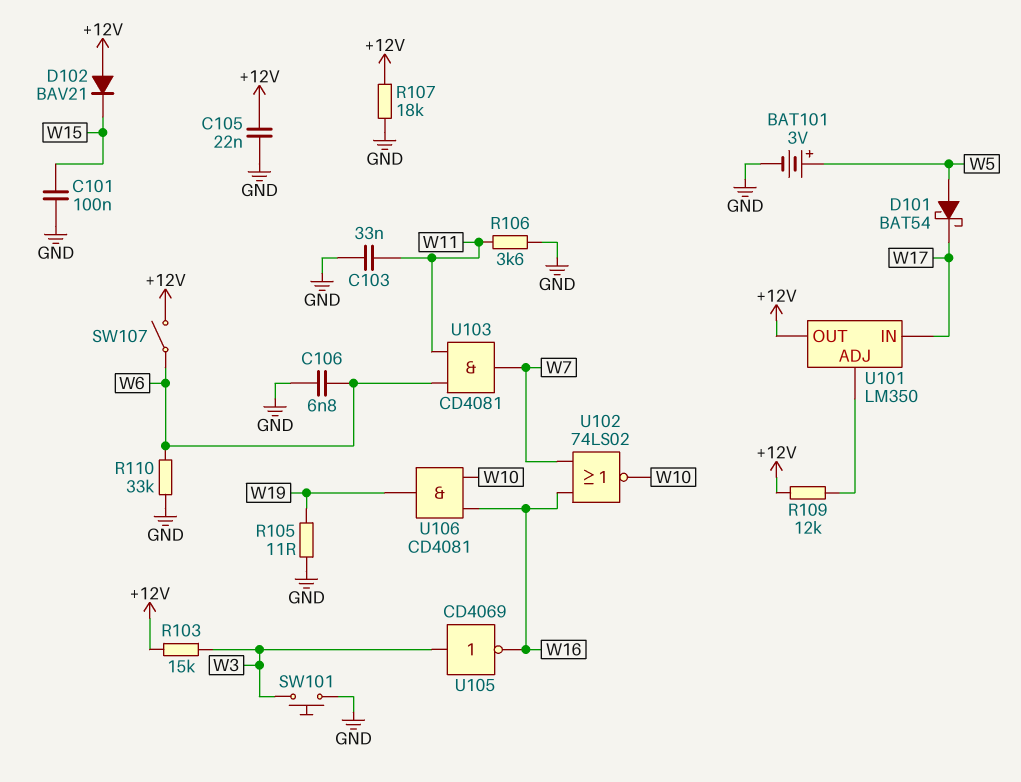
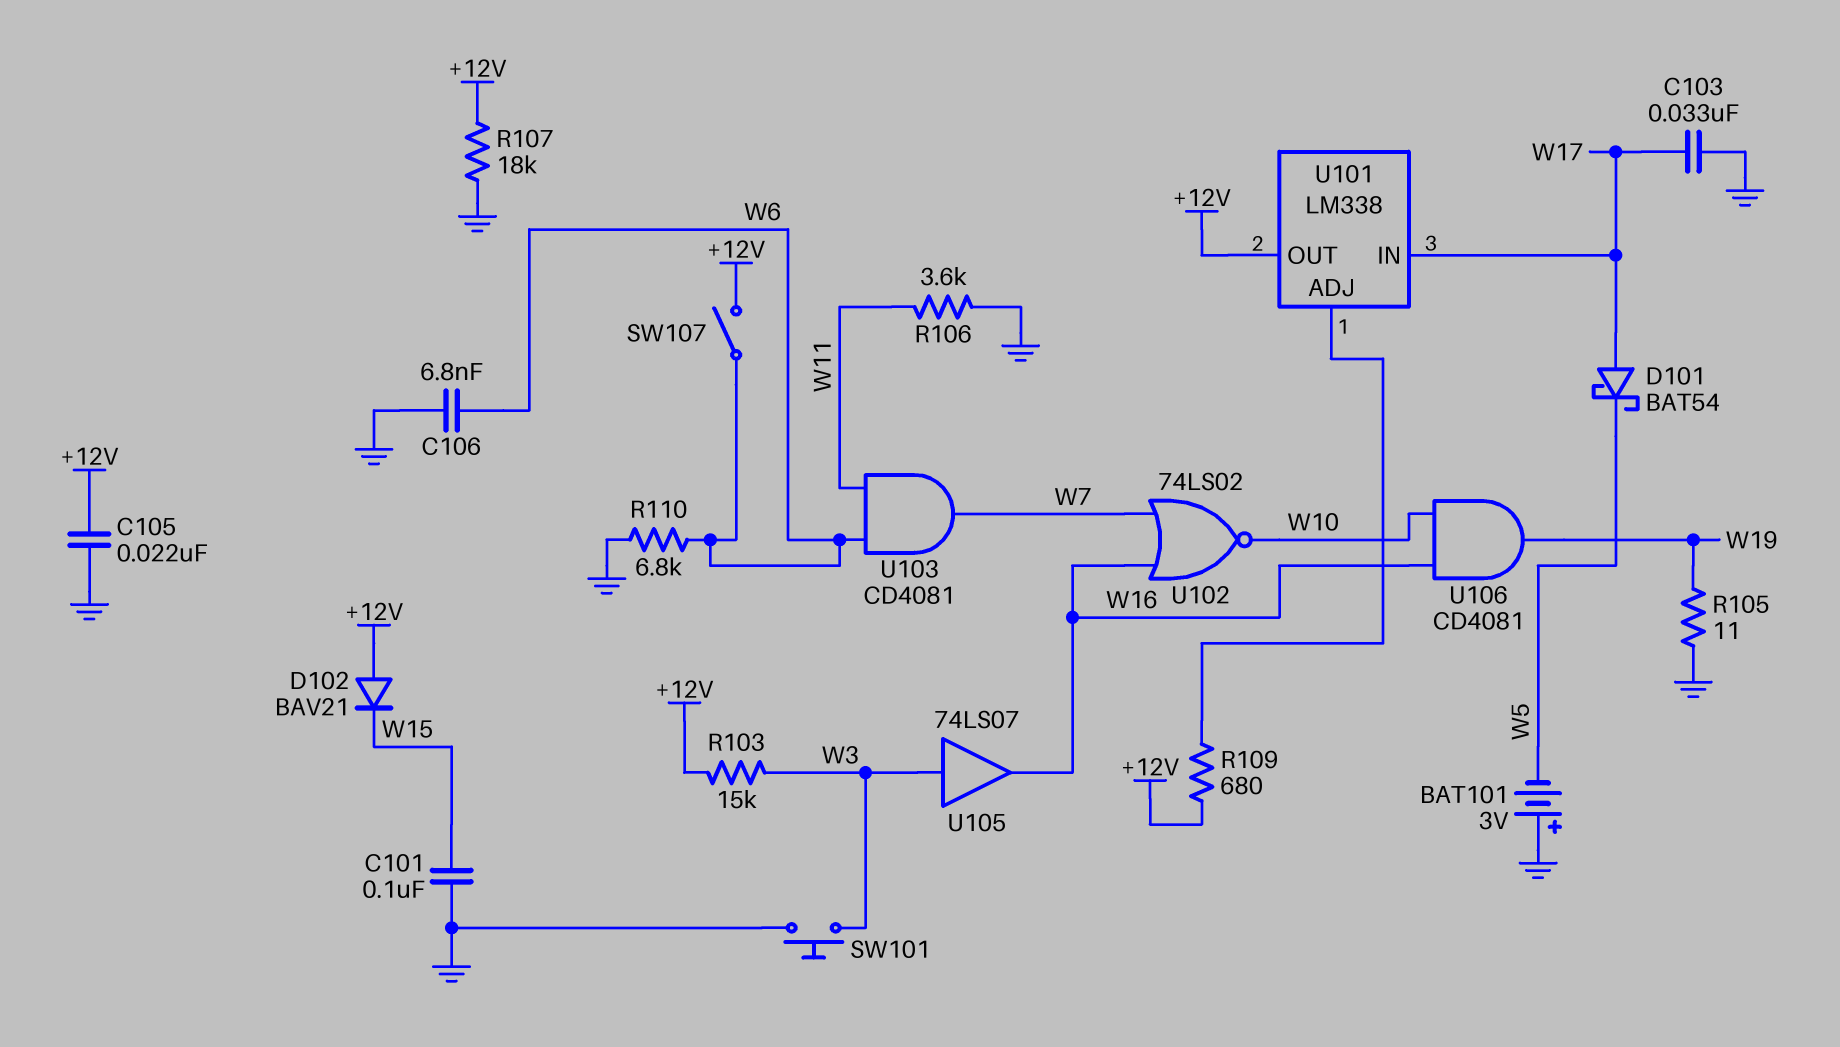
BAT101: 3V (plus W5, minus GND) -> 3V (plus GND, minus W5)
C103: 33nF (GND, W11) -> 33nF (GND, W17)
D101: schottky BAT54 (A W5, K W17) -> schottky BAT54 (A W17, K W5)
R109: 12k (+12V, U101/ADJ) -> 680 (+12V, U101/ADJ)
R110: 33k (GND, W6) -> 6.8k (GND, W6)
U101: LM350 -> LM338
U105: NOT CD4069 (in W3, out W16) -> buffer 74LS07 (in W3, out W16)

